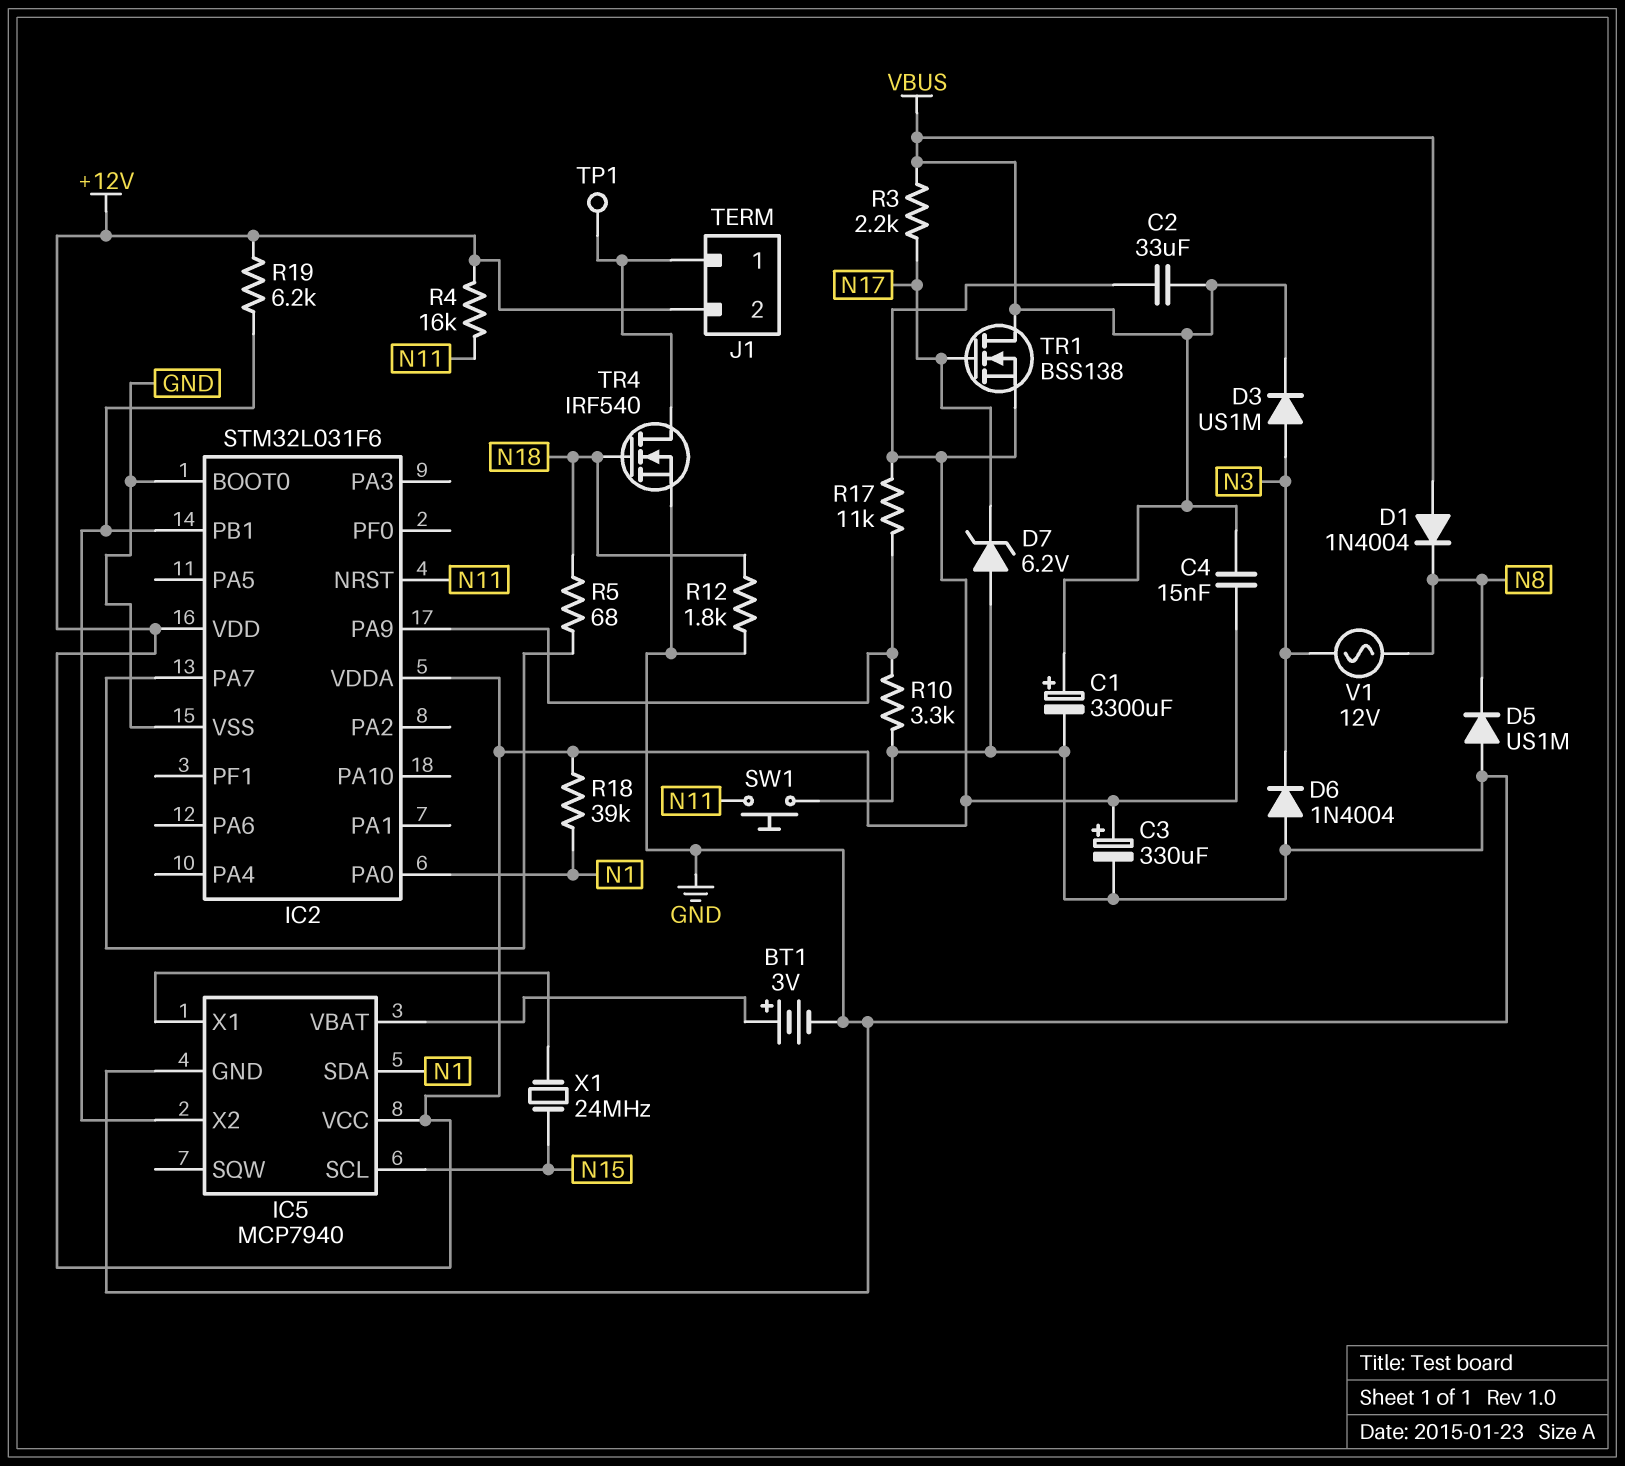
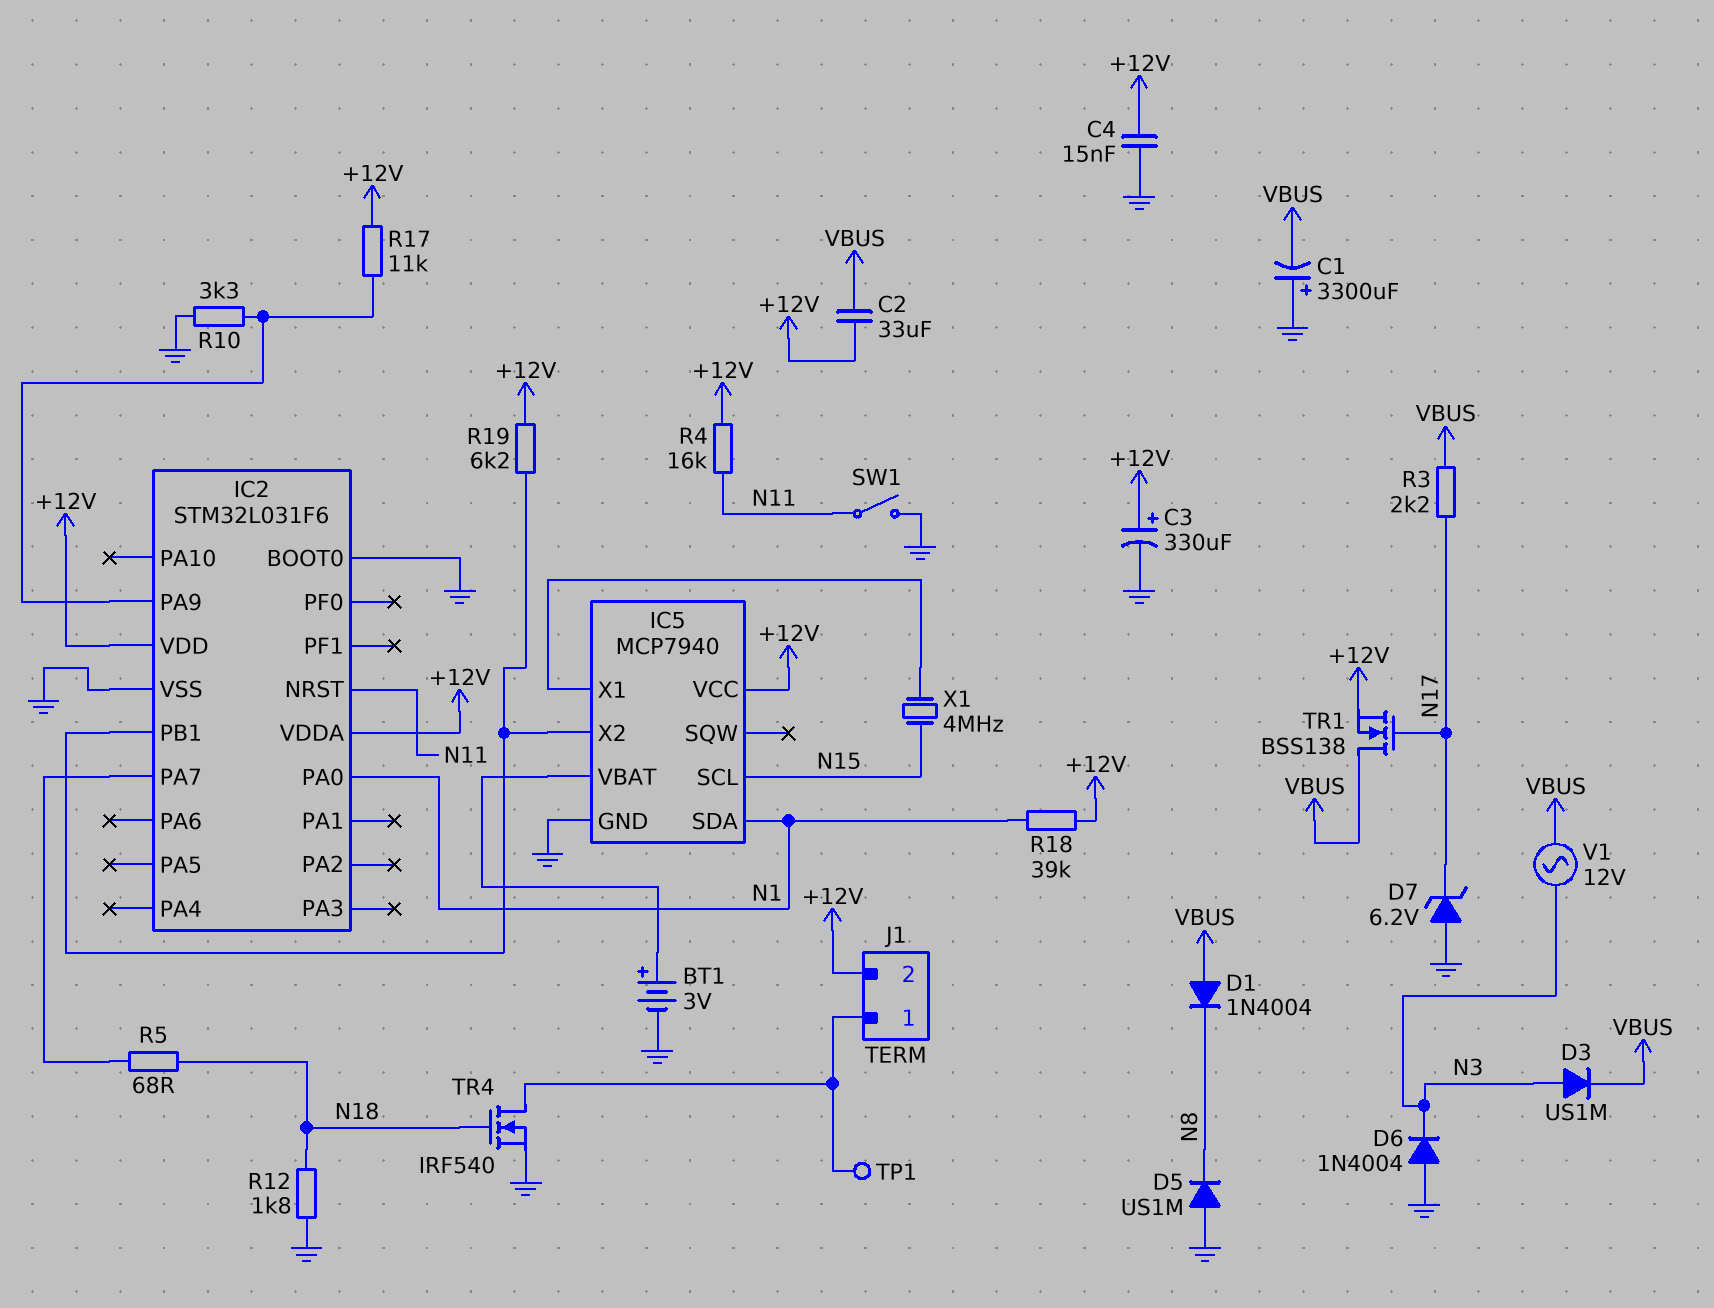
C1: 3300uF (plus VBUS, minus GND) -> 3300uF (plus GND, minus VBUS)
C4: 15nF (+12V, VBUS) -> 15nF (+12V, GND)
SW1: button (GND, N11) -> switch (GND, N11)
V1: AC 12V (N3, N8) -> AC 12V (N3, VBUS)
X1: 24MHz (IC5/X1, N15) -> 4MHz (IC5/X1, N15)

